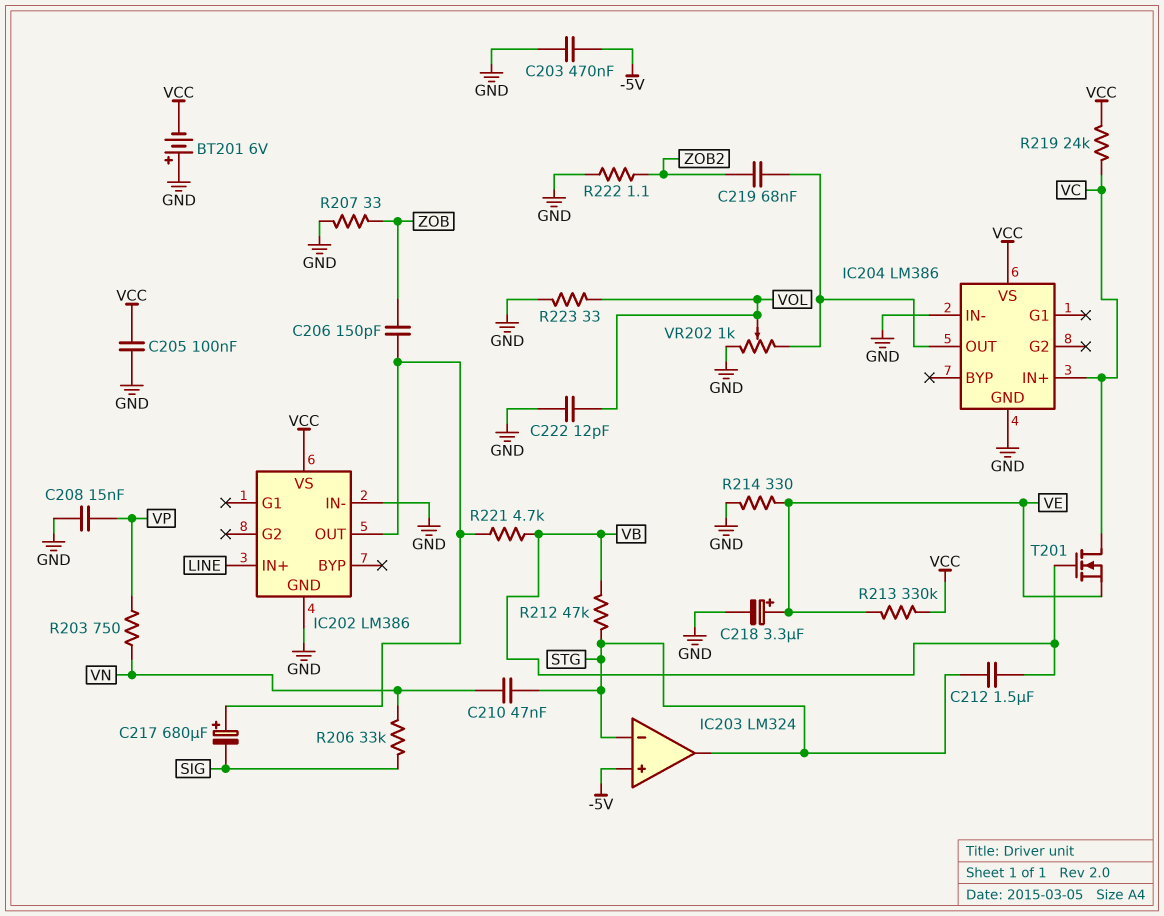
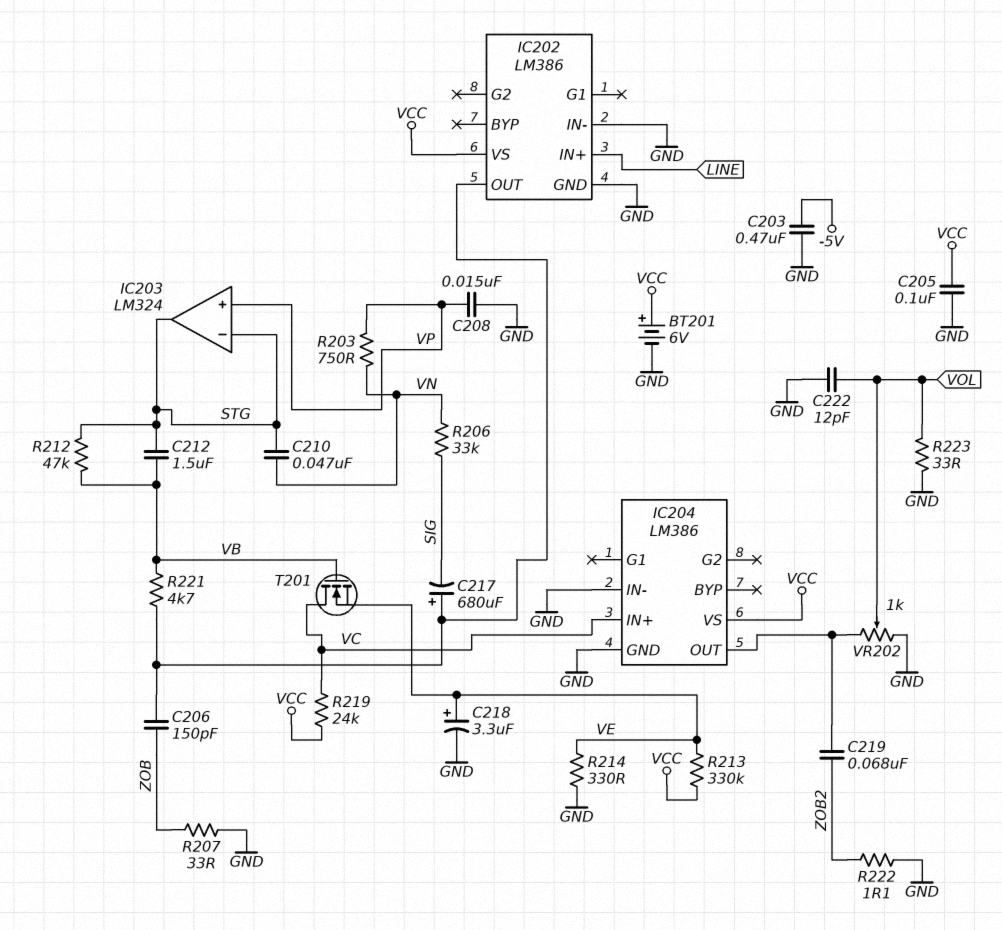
BT201: 6V (plus GND, minus VCC) -> 6V (plus VCC, minus GND)
IC203 pin in+: -5V -> VP

